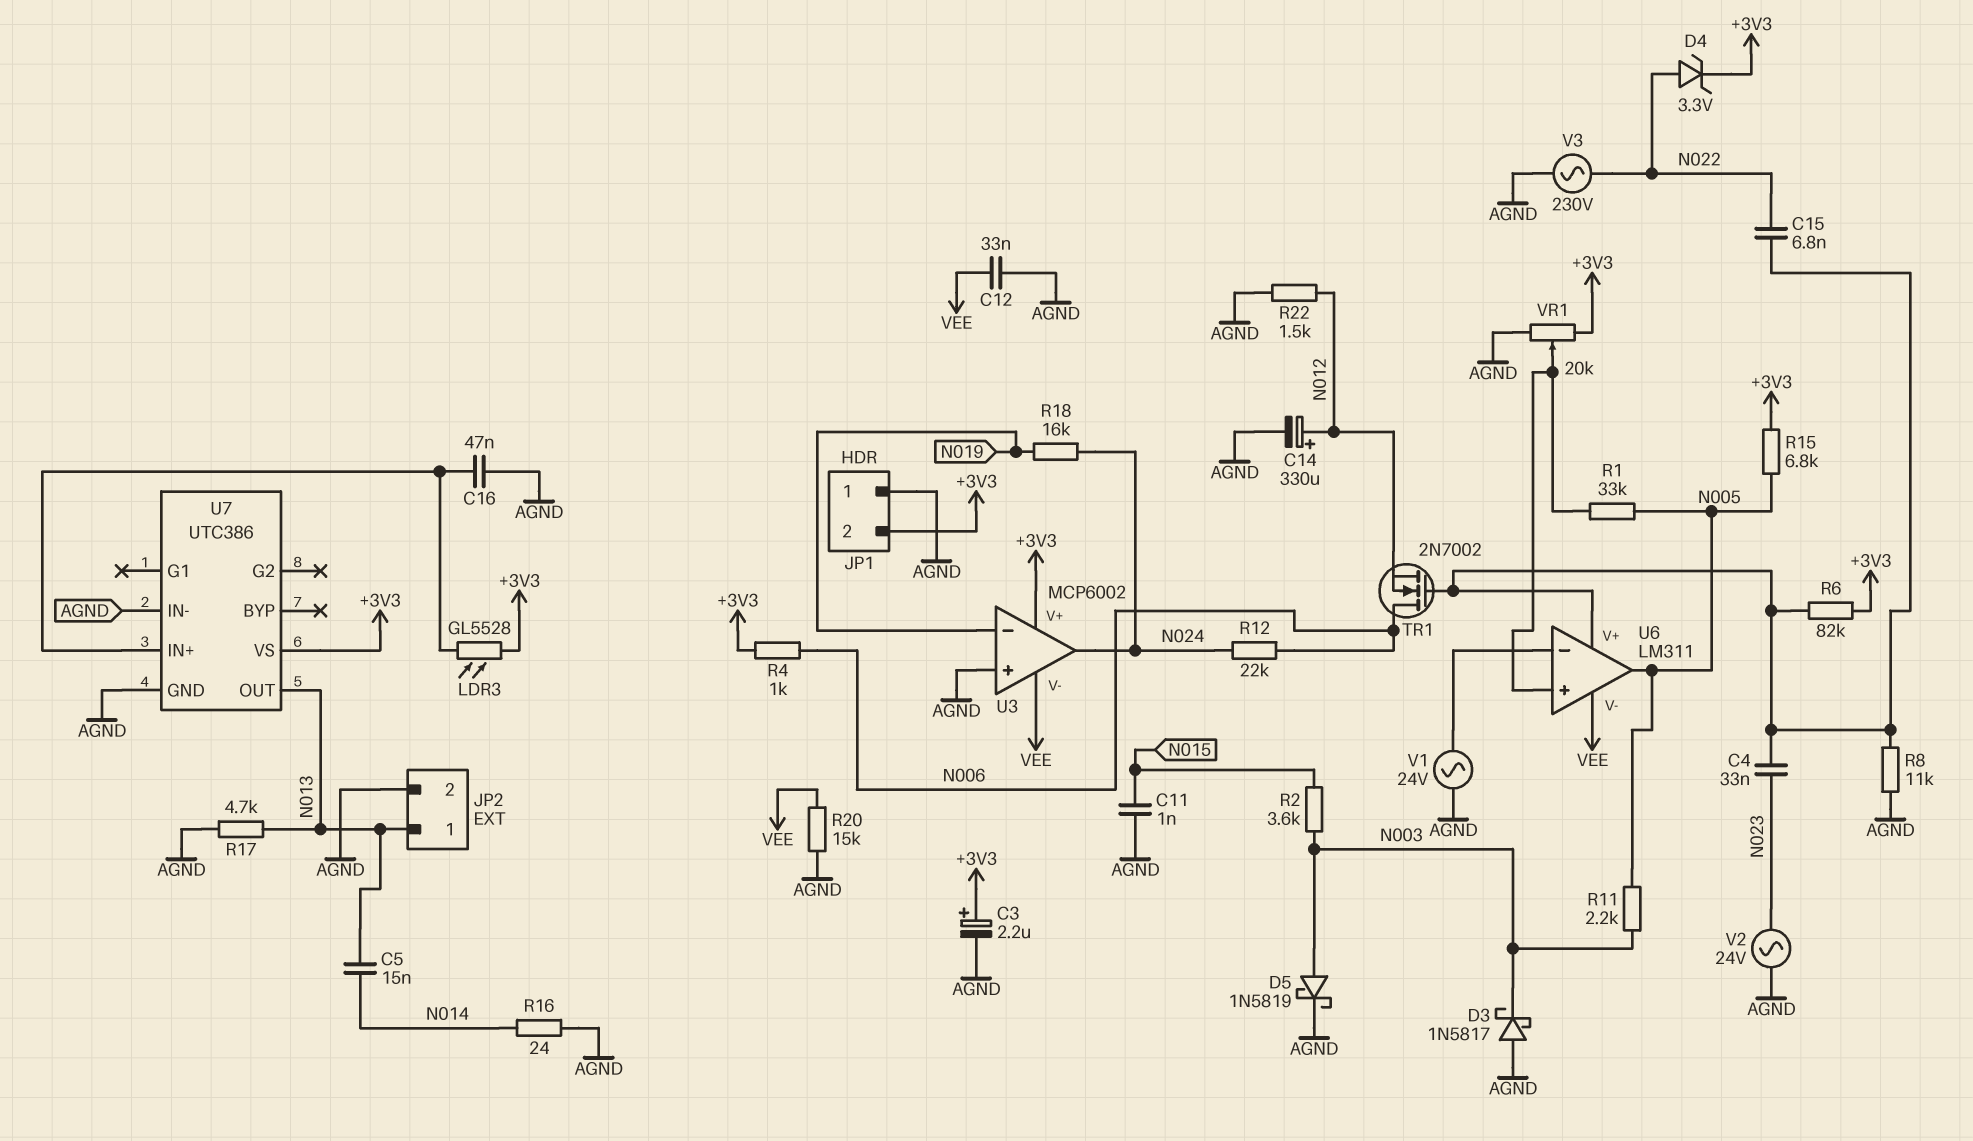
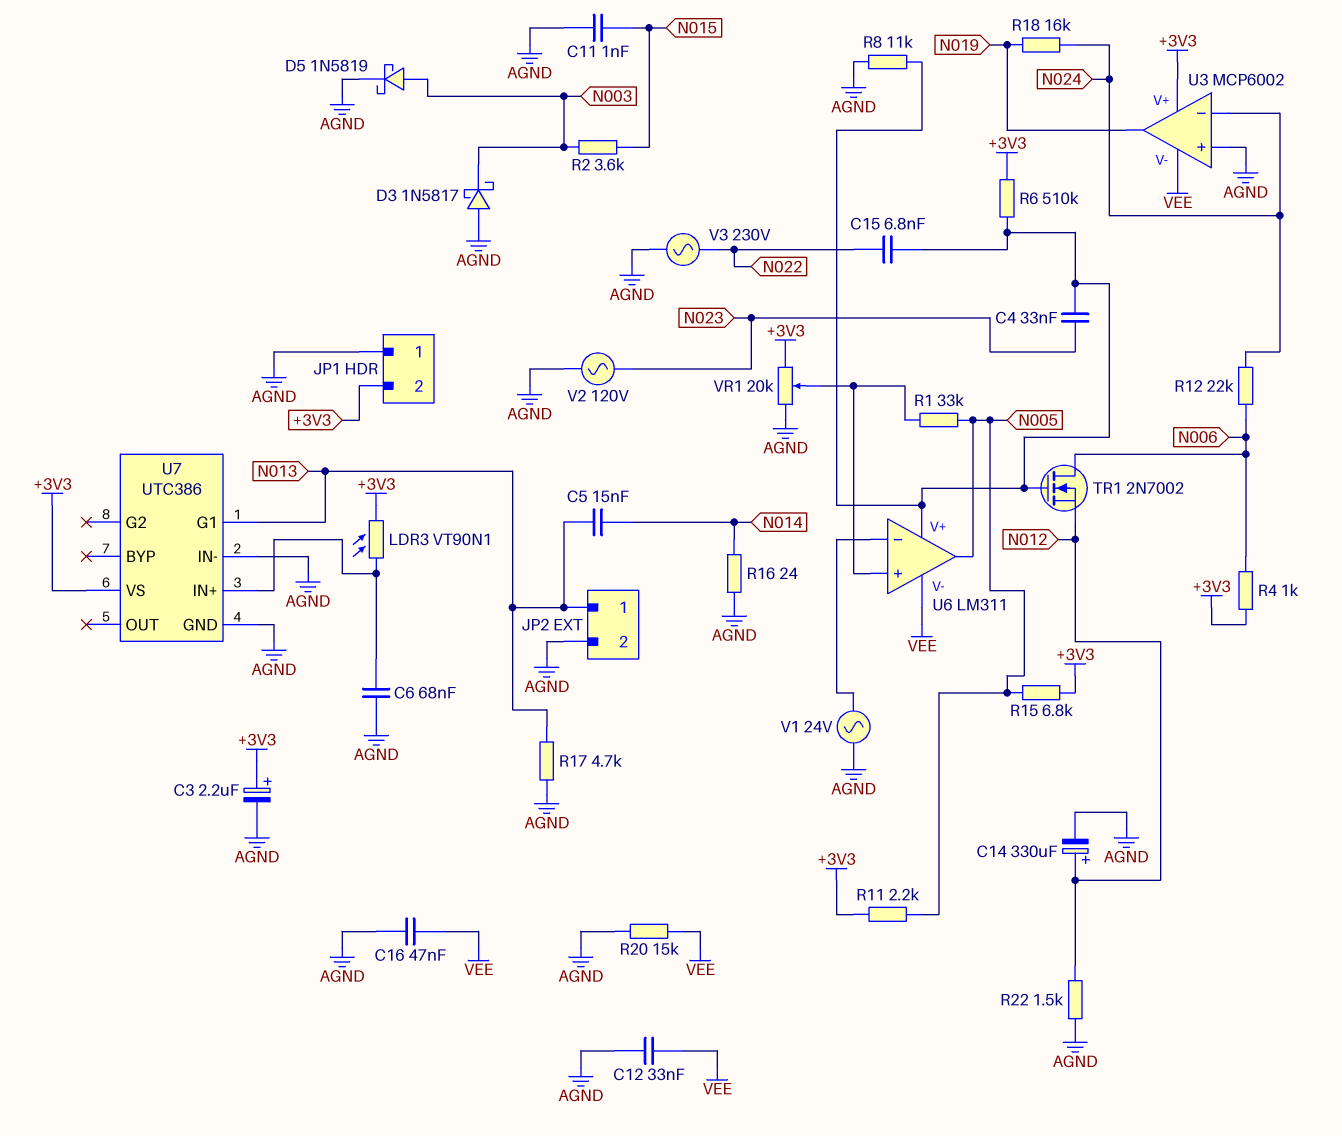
C6: none -> 68nF (AGND, U7/IN+)
C16: 47nF (AGND, U7/IN+) -> 47nF (AGND, VEE)
D4: zener 3.3V (A N022, K +3V3) -> none
LDR3: GL5528 (+3V3, U7/IN+) -> VT90N1 (+3V3, U7/IN+)
R6: 82k (+3V3, U6/V+) -> 510k (+3V3, U6/V+)
R11: 2.2k (N003, N005) -> 2.2k (+3V3, N005)
U3 pin in-: N019 -> N024
U3 pin out: N024 -> N019
U7 pin G1: none -> N013
U7 pin OUT: N013 -> none
V2: AC 24V (AGND, N023) -> AC 120V (AGND, N023)

